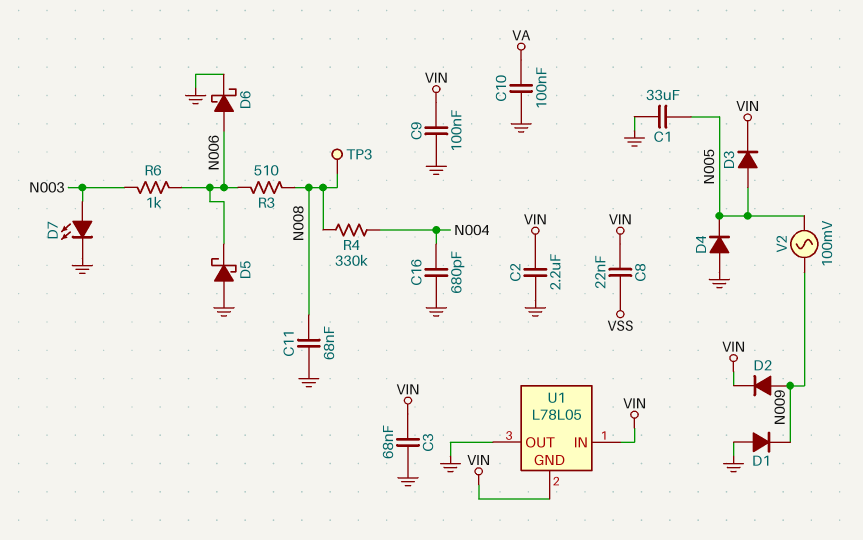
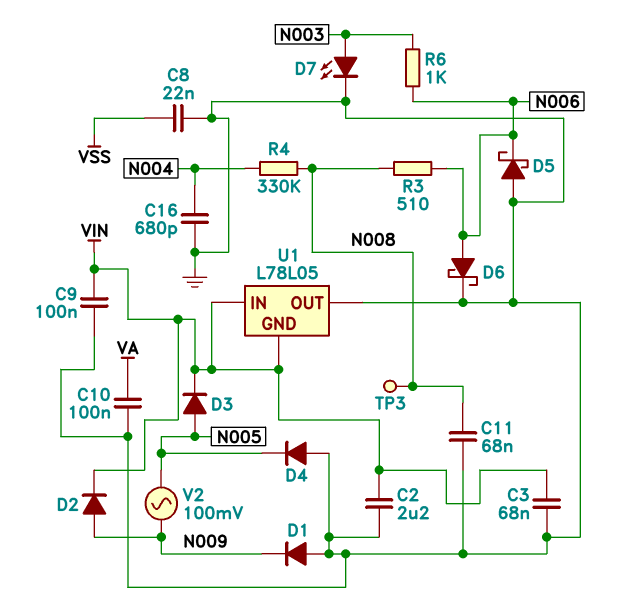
C1: 33uF (GND, N005) -> none
C8: 22nF (VIN, VSS) -> 22nF (GND, VSS)

